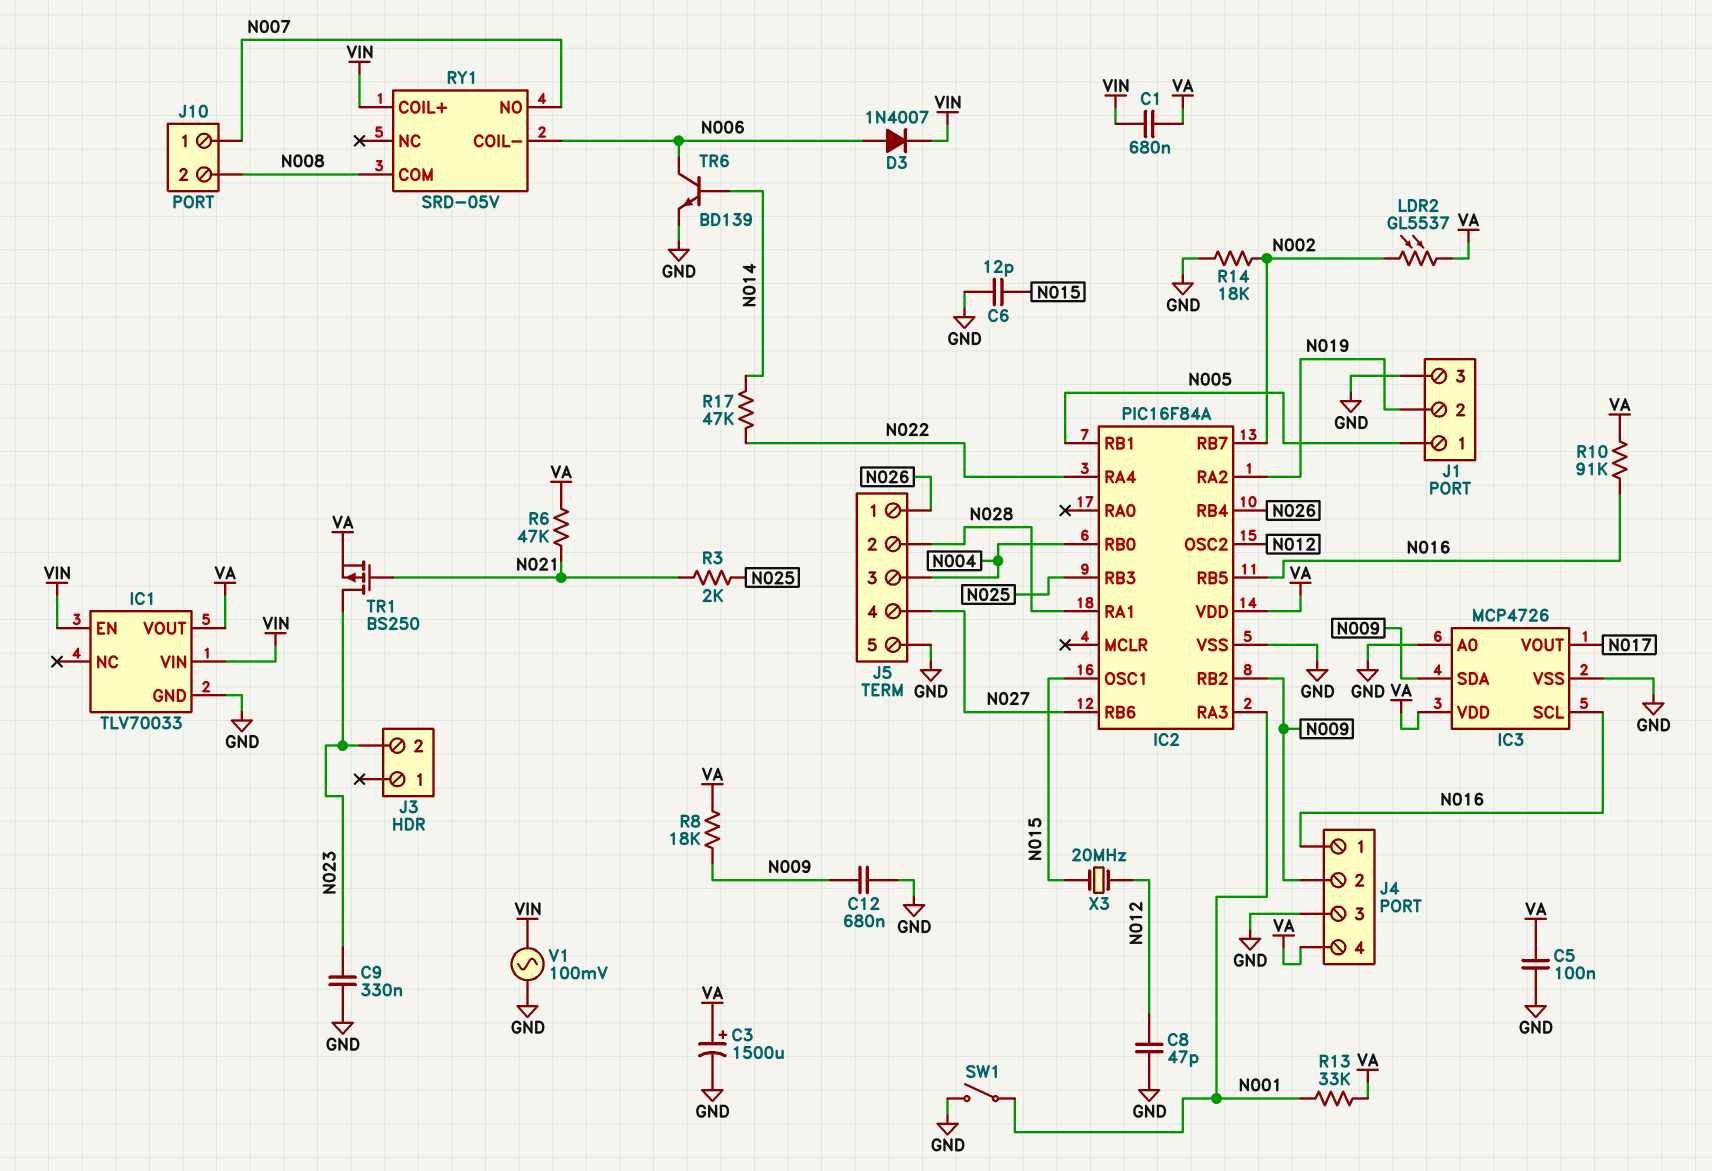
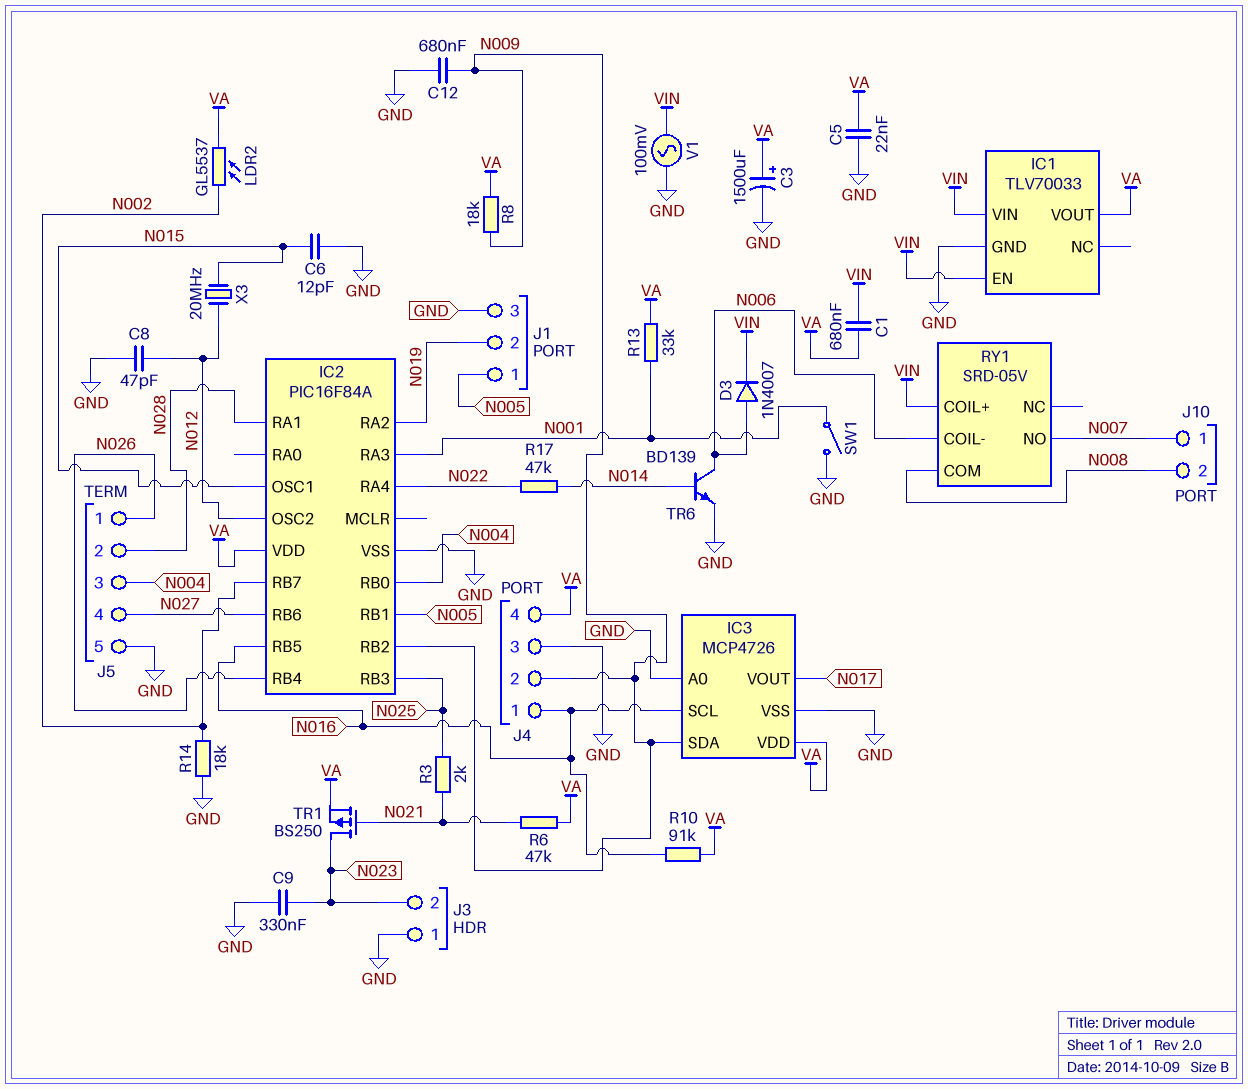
C5: 100nF (GND, VA) -> 22nF (GND, VA)
J3 pin 1: none -> GND

